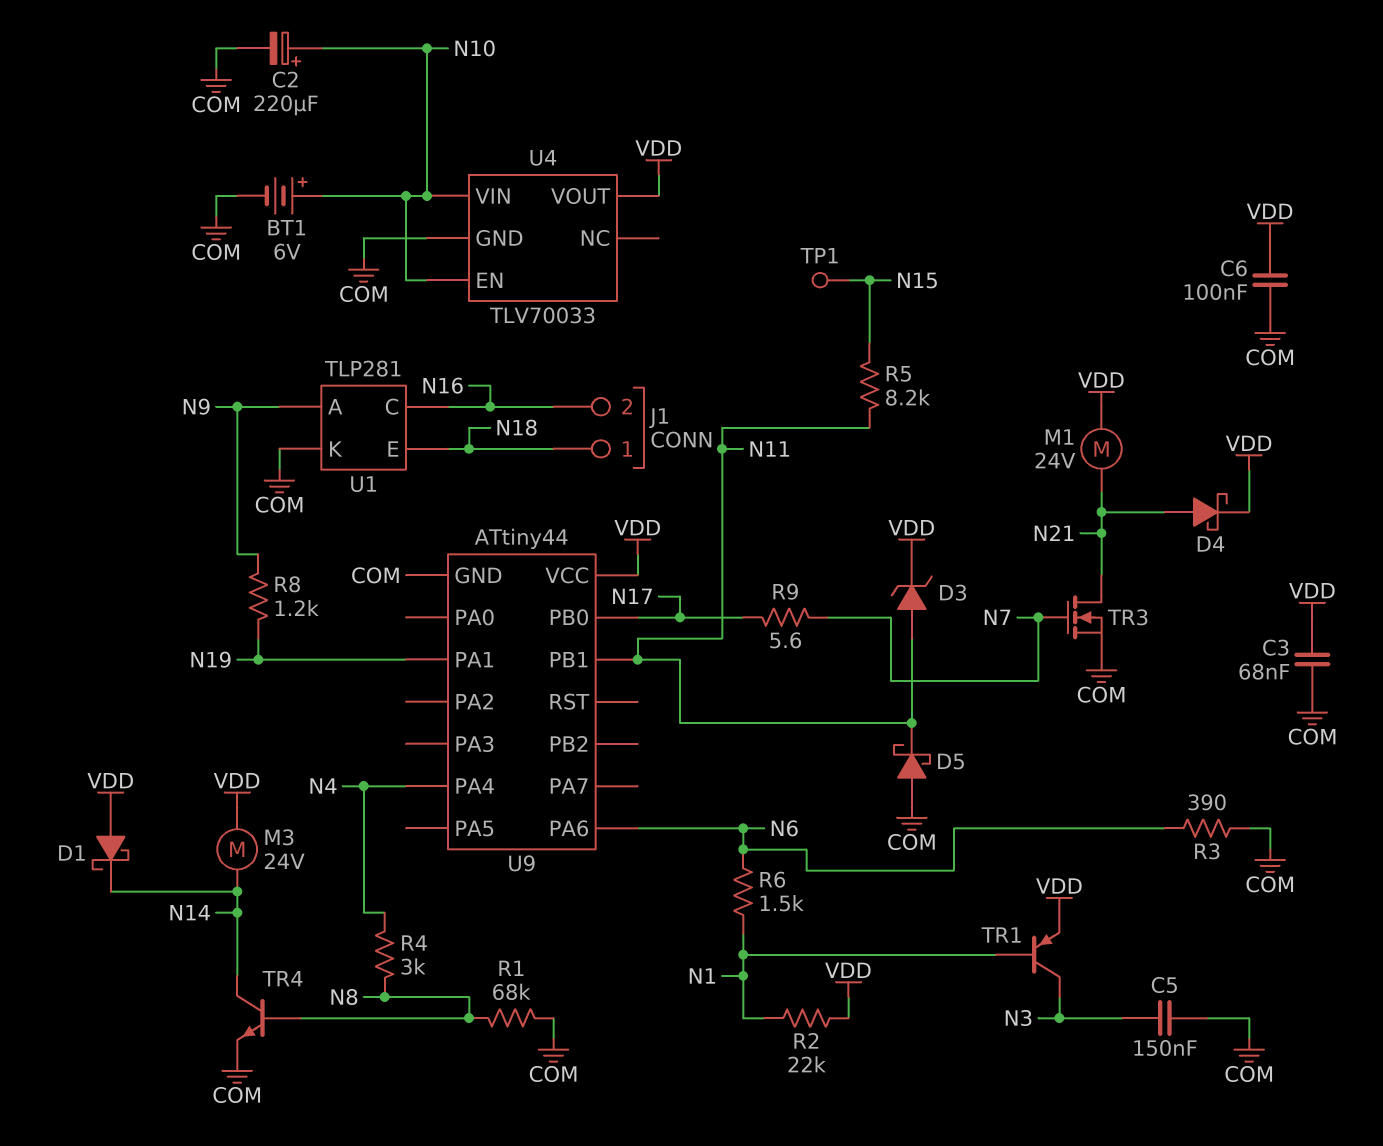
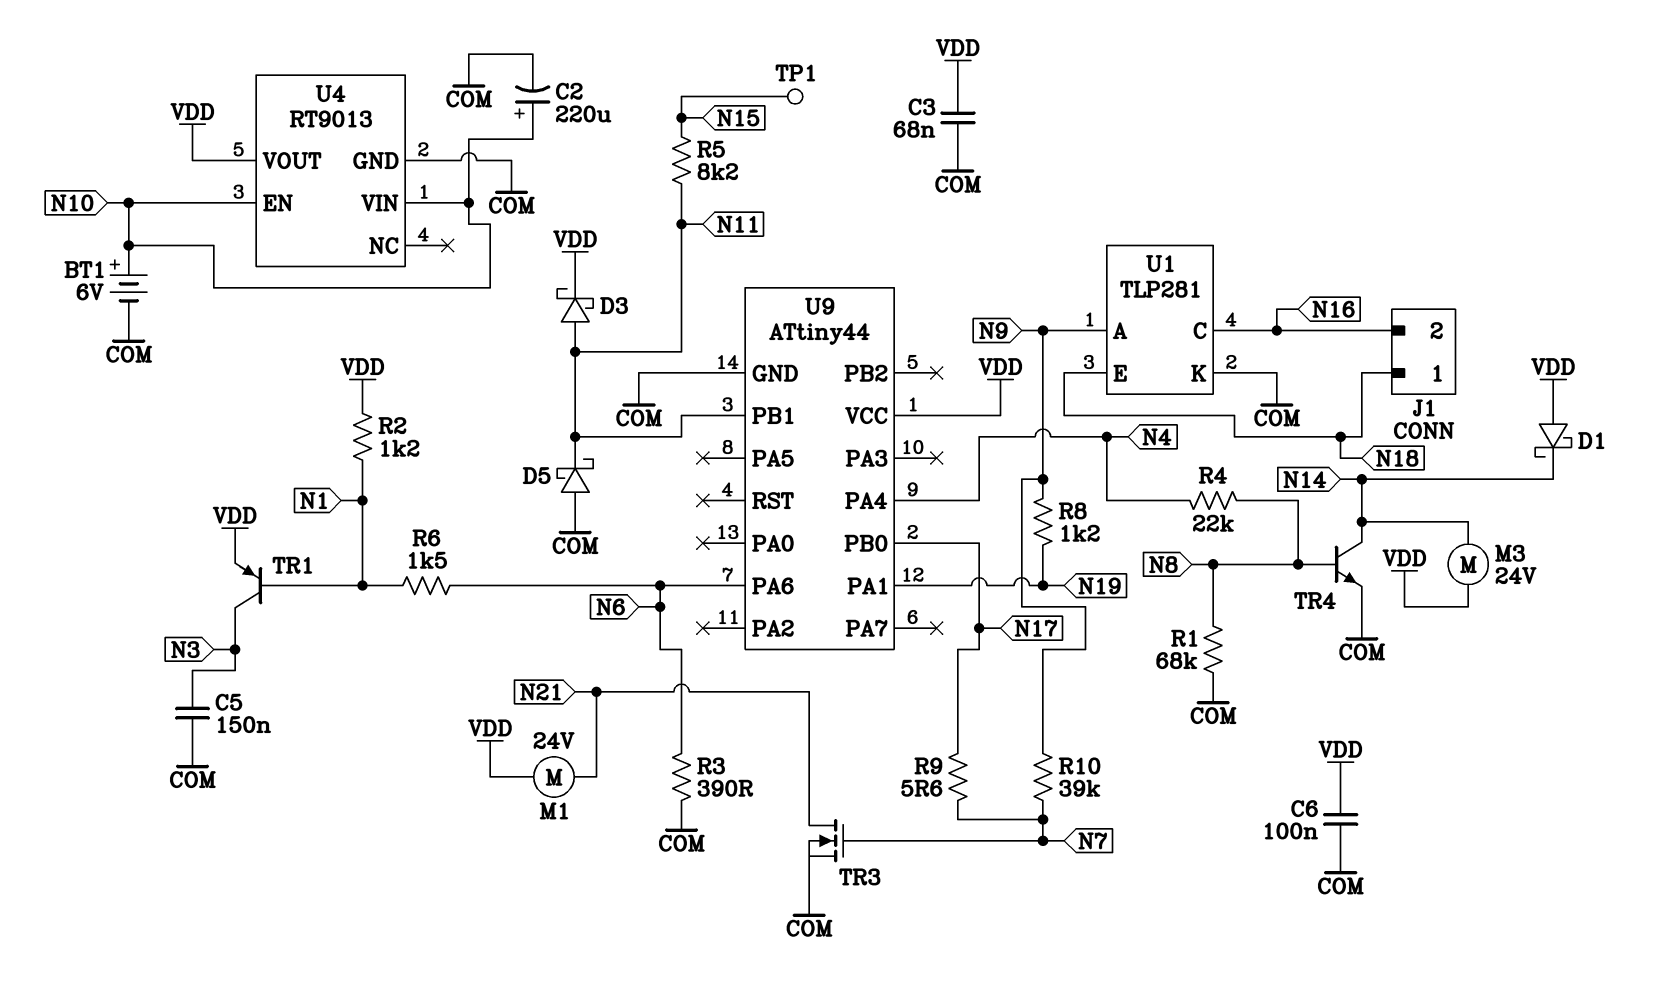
D3: zener (A N11, K VDD) -> schottky (A N11, K VDD)
D4: schottky (A N21, K VDD) -> none
R2: 22k (N1, VDD) -> 1.2k (N1, VDD)
R4: 3k (N4, N8) -> 22k (N4, N8)
R10: none -> 39k (N7, N9)
U4: TLV70033 -> RT9013

